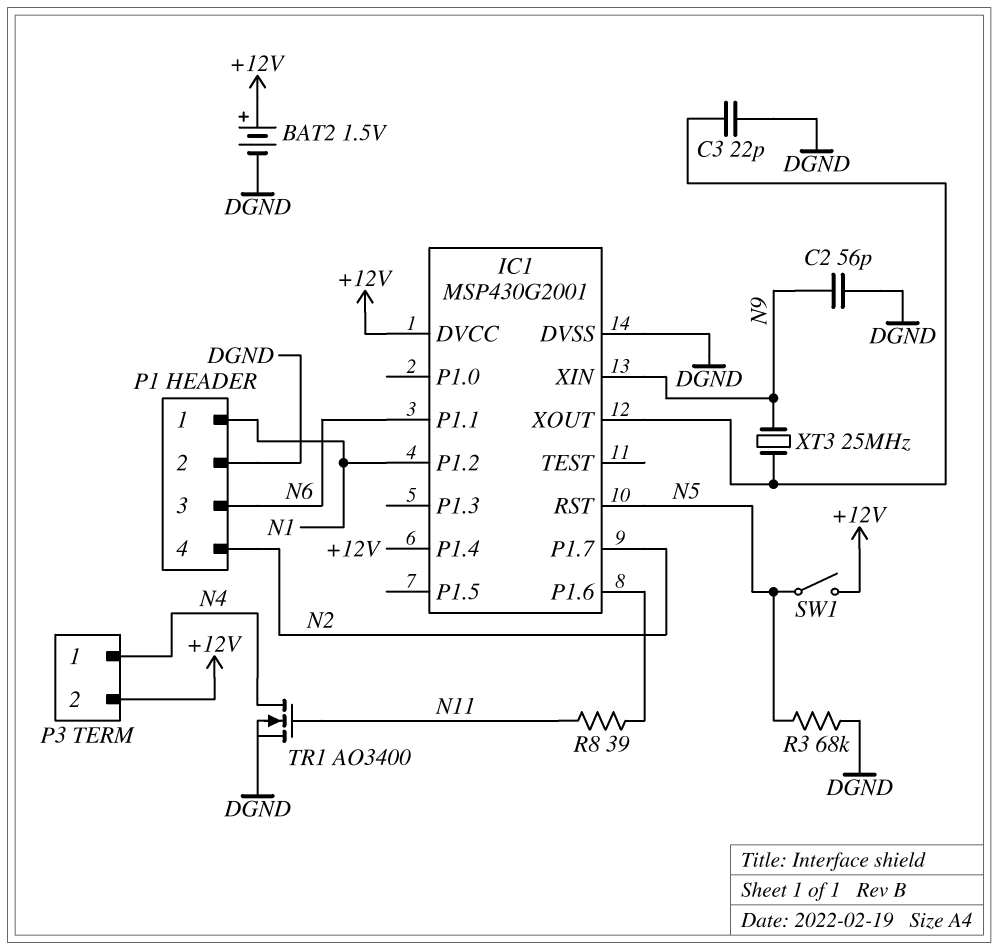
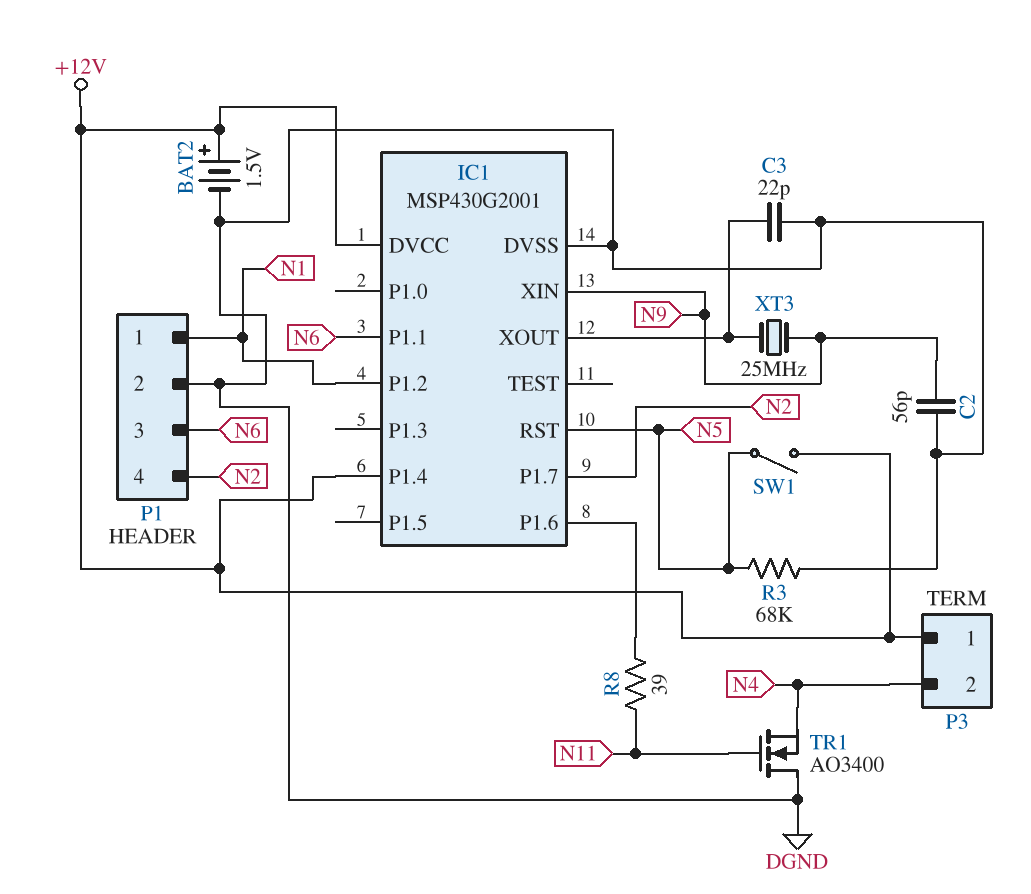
P3 pin 1: N4 -> +12V
P3 pin 2: +12V -> N4
TR1: NMOS AO3400 (G N11, D N4, S DGND) -> NMOS AO3400 (G N11, D DGND, S N4)

